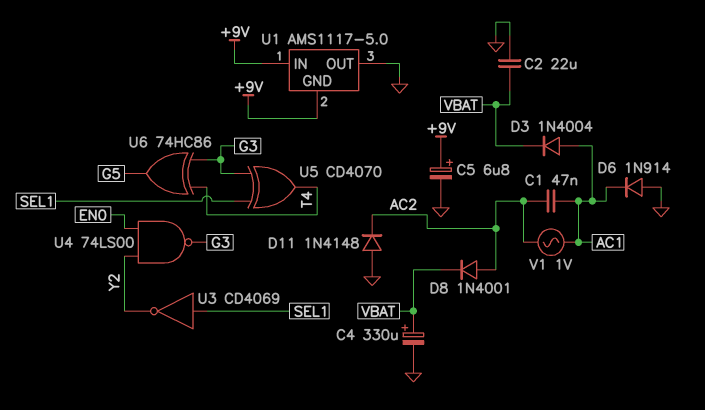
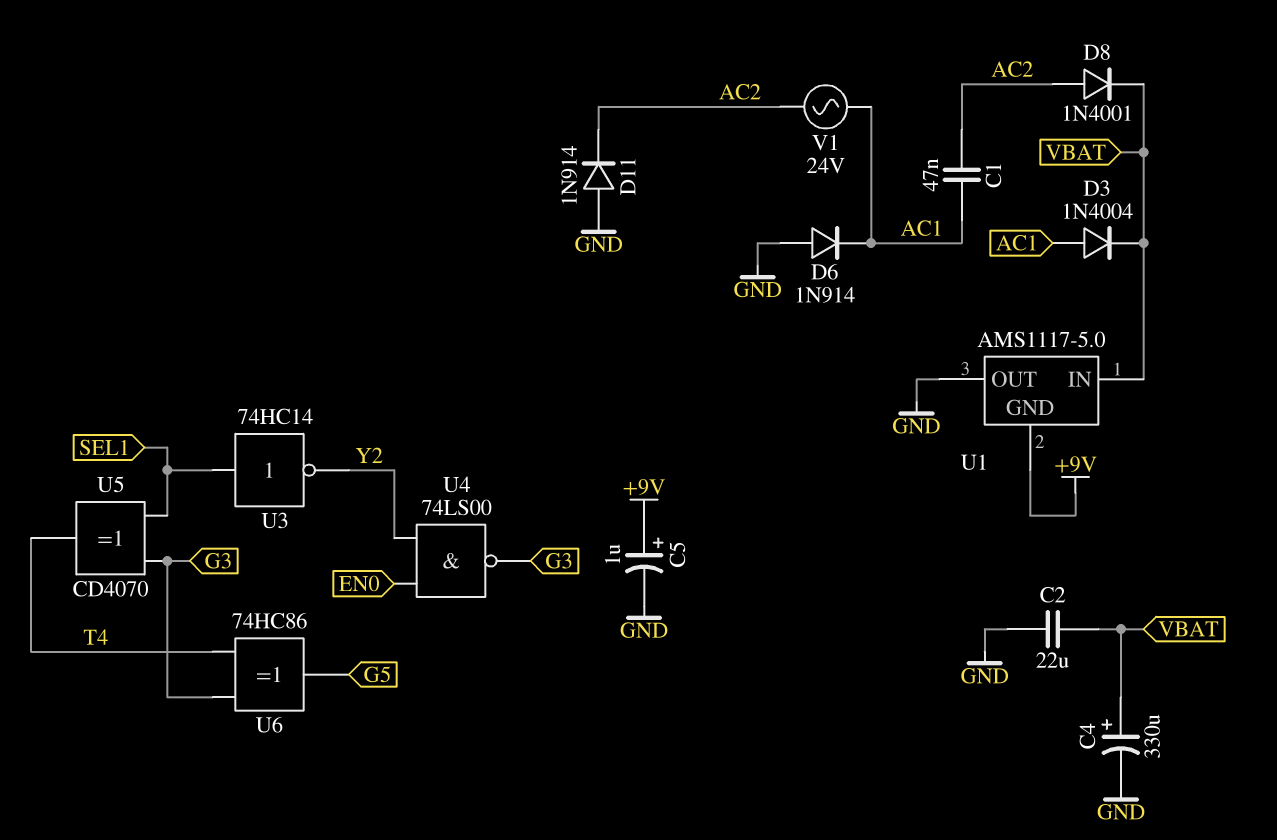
C5: 6.8uF (plus +9V, minus GND) -> 1uF (plus +9V, minus GND)
D11: diode 1N4148 (A GND, K AC2) -> diode 1N914 (A GND, K AC2)
U1 pin IN: +9V -> VBAT
U3: NOT CD4069 (in SEL1, out Y2) -> NOT 74HC14 (in SEL1, out Y2)
V1: AC 1V (AC1, AC2) -> AC 24V (AC1, AC2)

